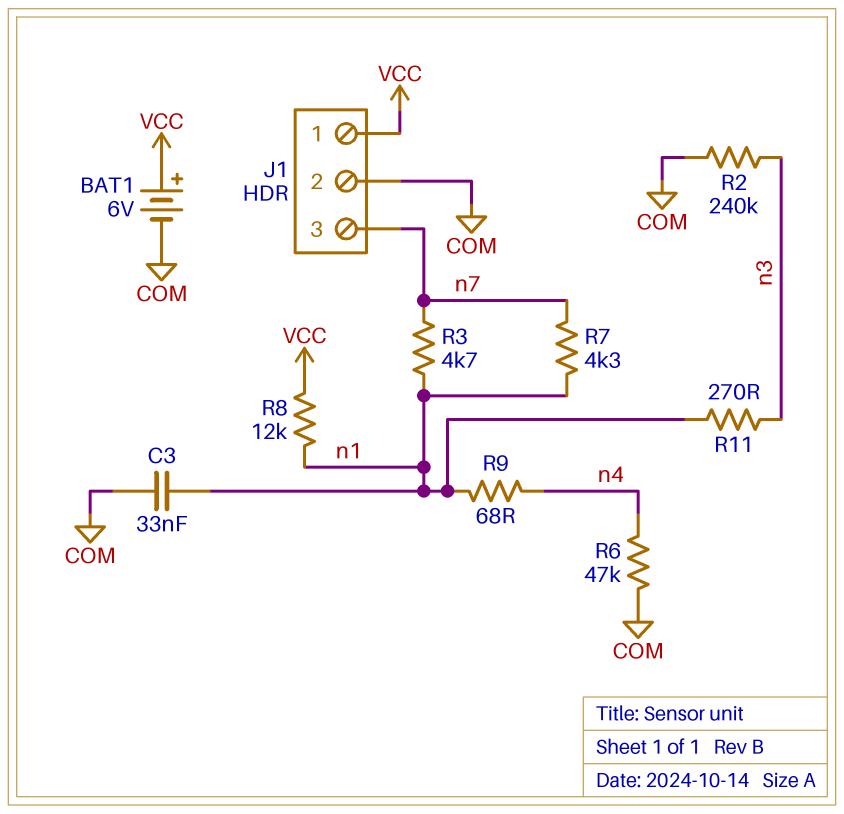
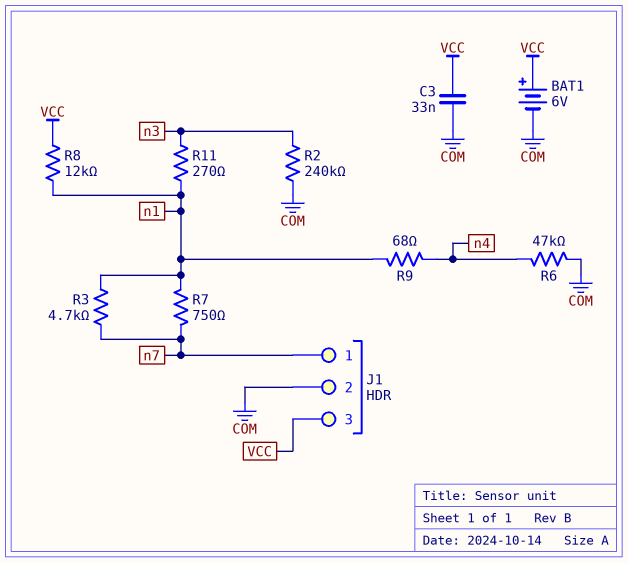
C3: 33nF (COM, n1) -> 33nF (COM, VCC)
J1 pin 1: VCC -> n7
J1 pin 3: n7 -> VCC
R7: 4.3k (n1, n7) -> 750 (n1, n7)

